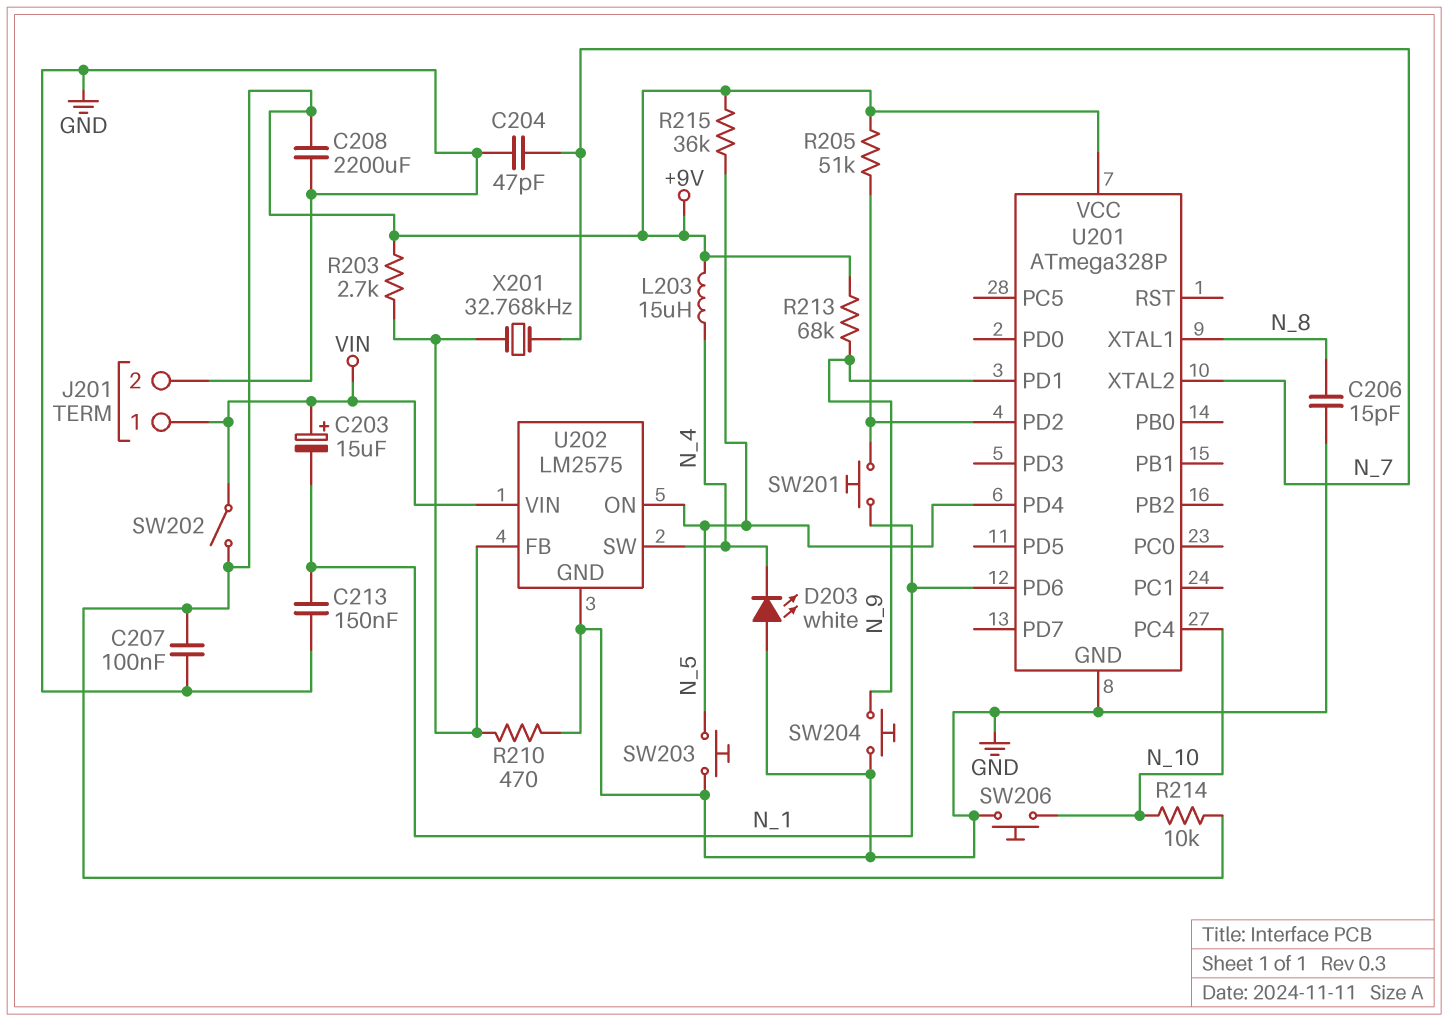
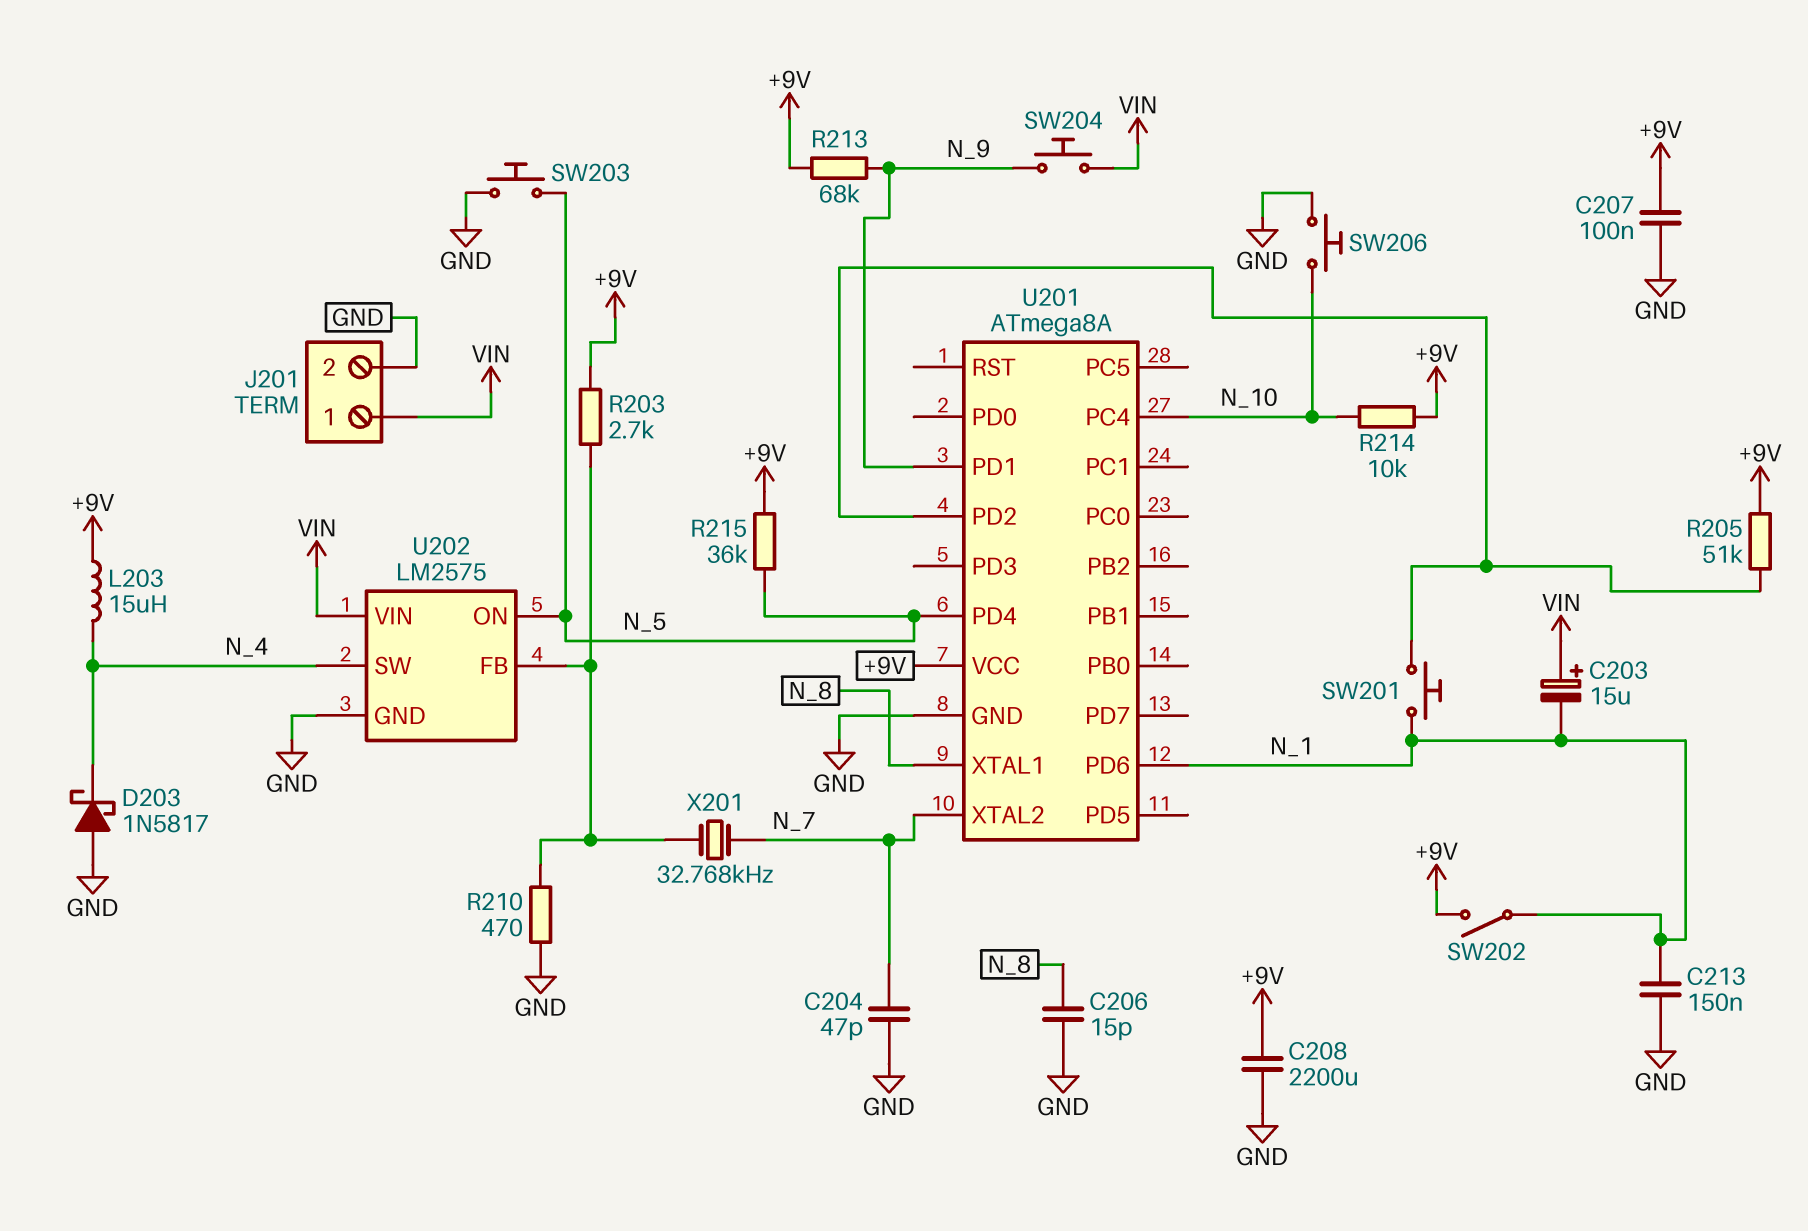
D203: LED white (A GND, K N_4) -> schottky 1N5817 (A GND, K N_4)
SW202: switch (+9V, VIN) -> switch (+9V, N_1)
SW204: button (GND, N_9) -> button (N_9, VIN)
U201: ATmega328P -> ATmega8A

